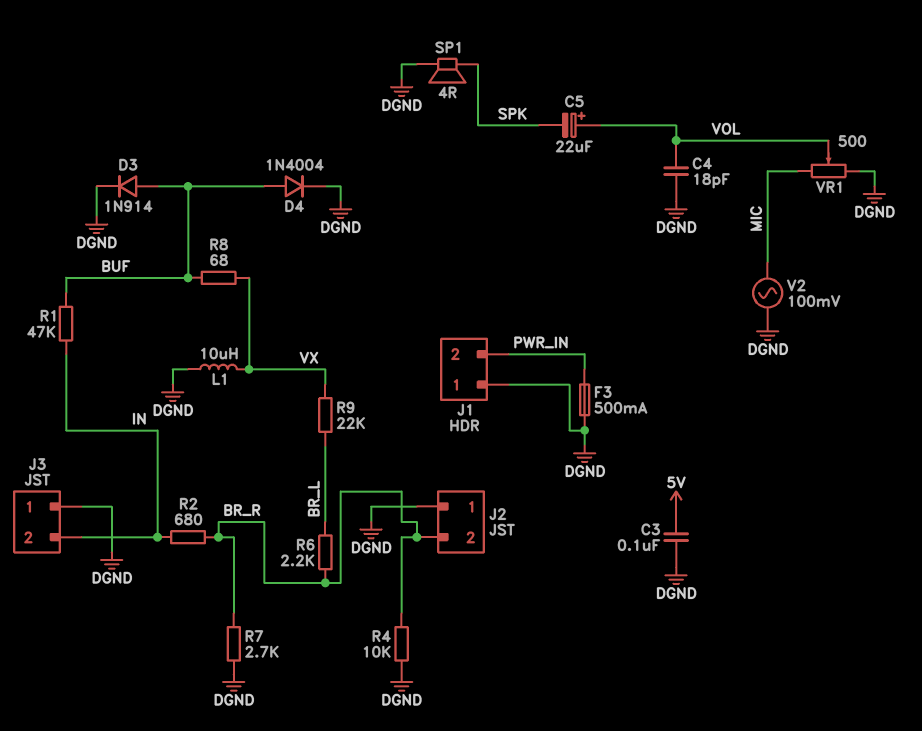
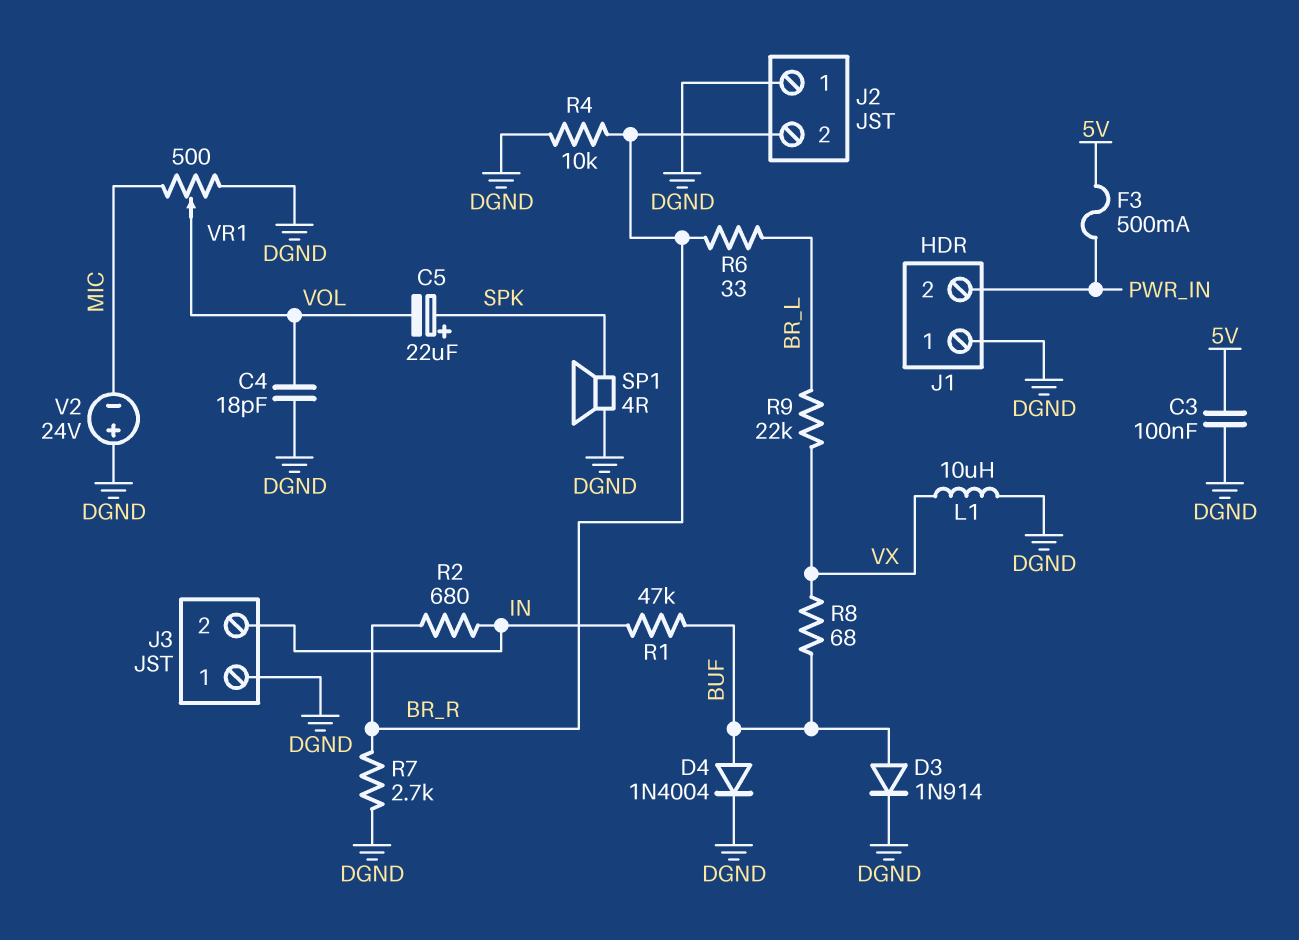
C5: 22uF (plus VOL, minus SPK) -> 22uF (plus SPK, minus VOL)
F3: 500mA (DGND, PWR_IN) -> 500mA (5V, PWR_IN)
R6: 2.2k (BR_L, BR_R) -> 33 (BR_L, BR_R)
V2: AC 100mV (DGND, MIC) -> 24V (plus DGND, minus MIC)

